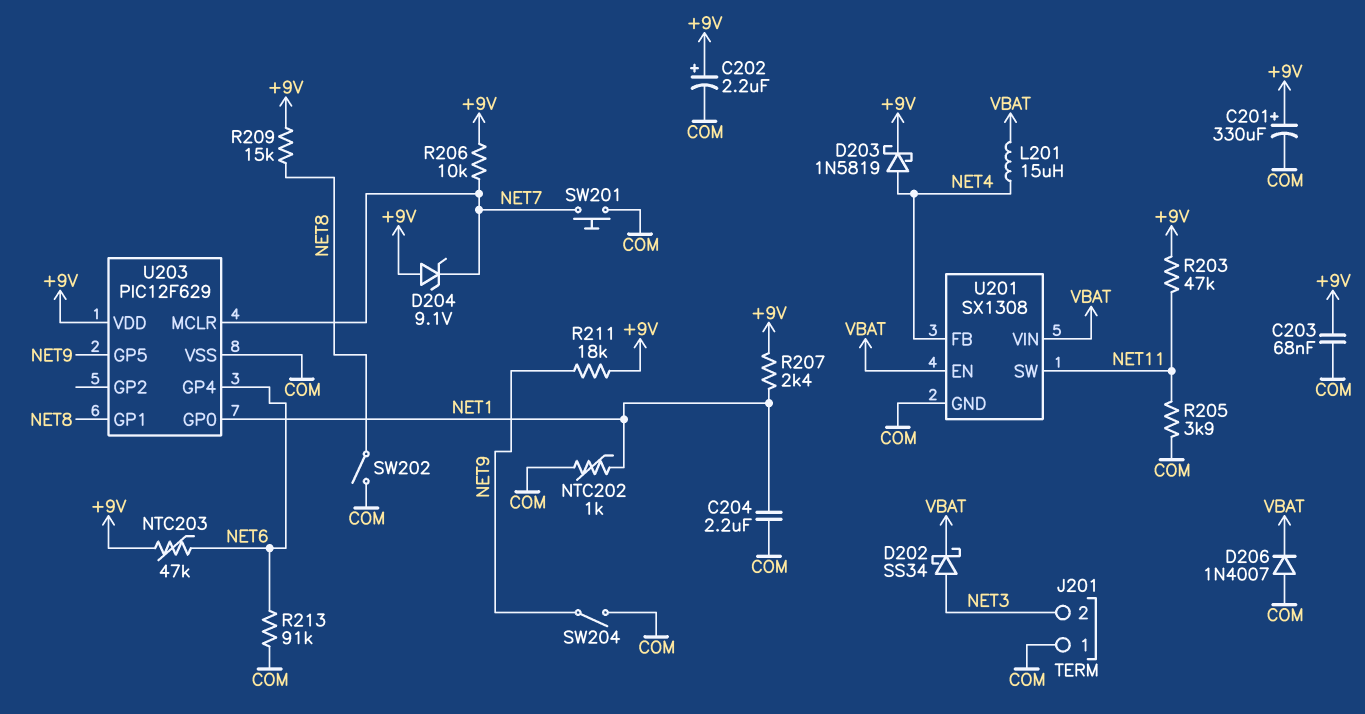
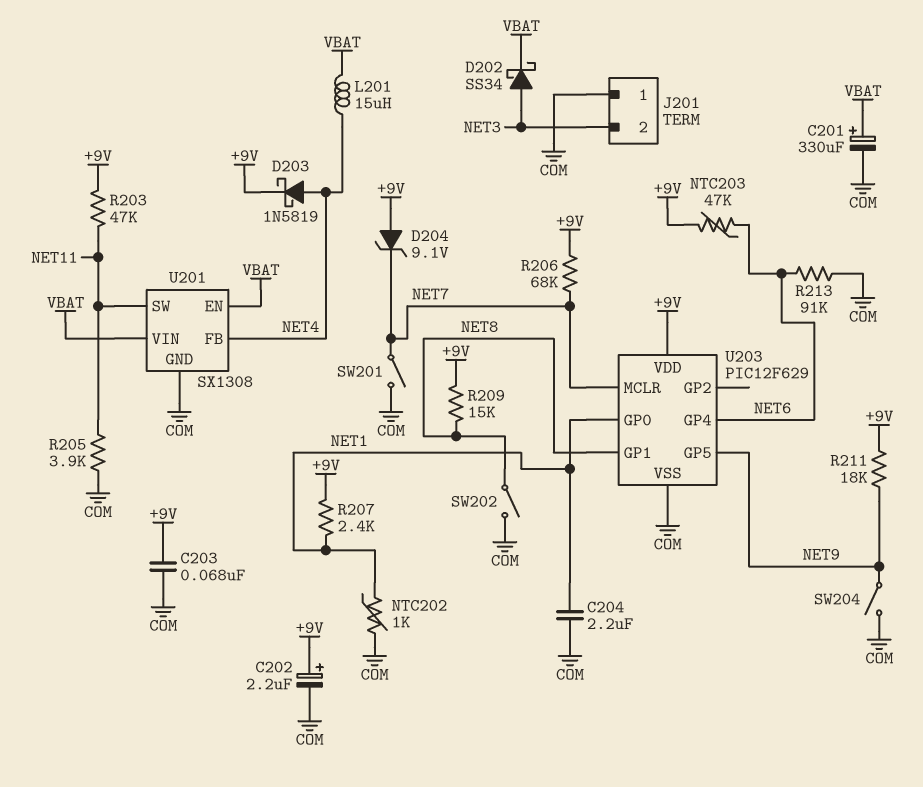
C201: 330uF (plus +9V, minus COM) -> 330uF (plus VBAT, minus COM)
D206: diode 1N4007 (A COM, K VBAT) -> none
R206: 10k (+9V, NET7) -> 68k (+9V, NET7)
SW201: button (COM, NET7) -> switch (COM, NET7)

